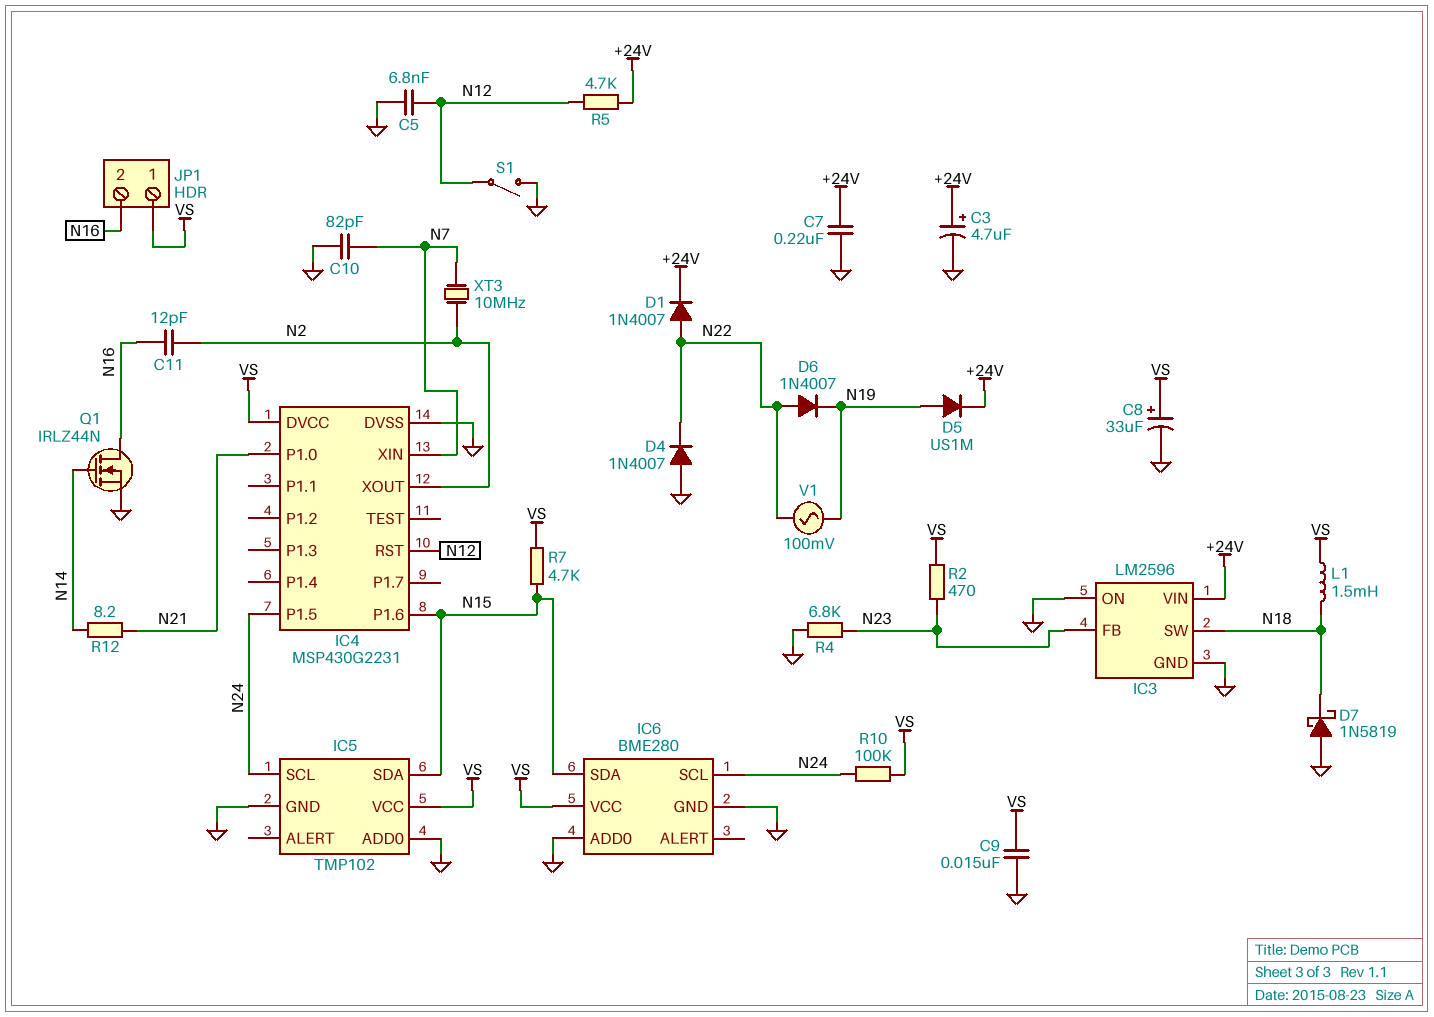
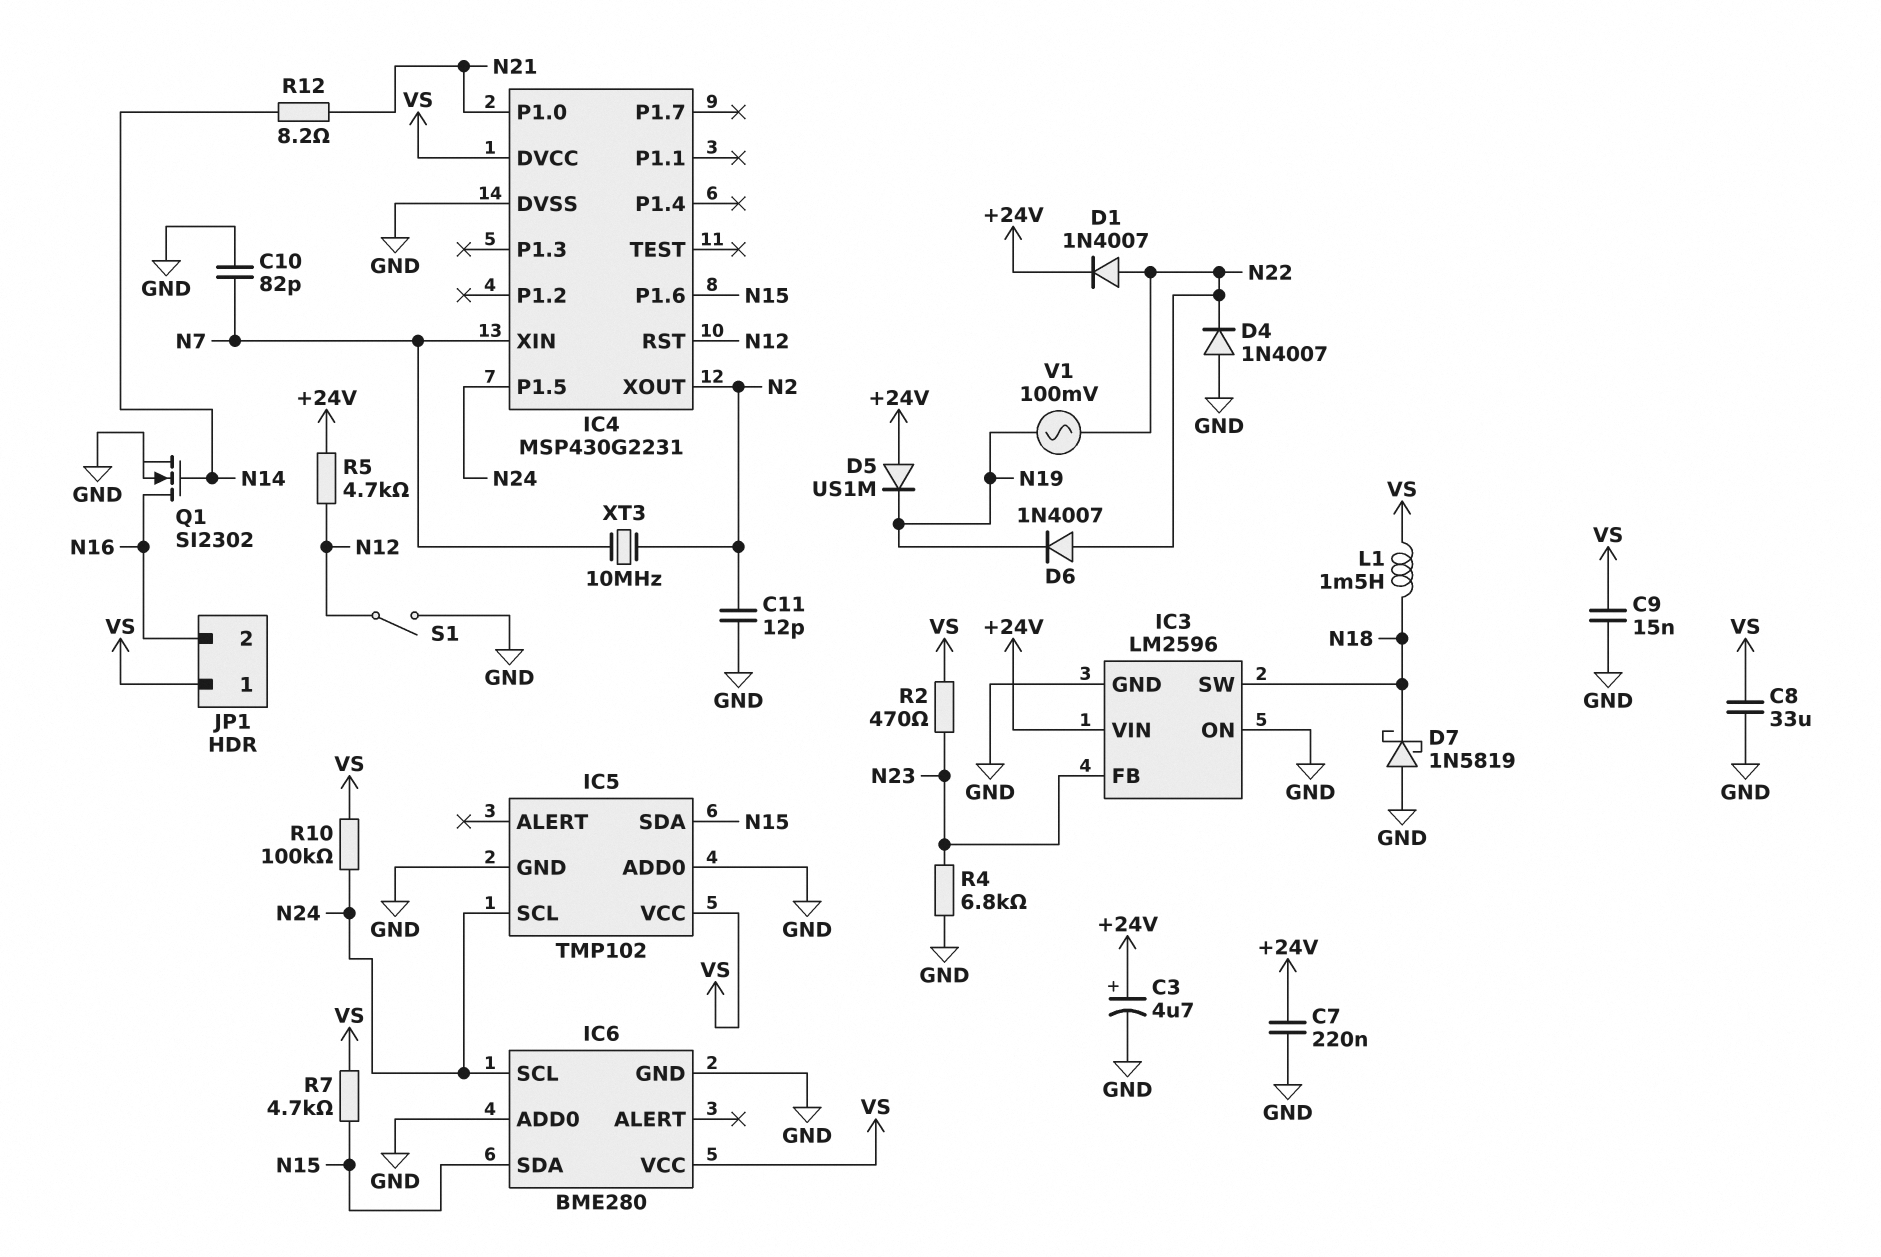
C5: 6.8nF (GND, N12) -> none
C8: 33uF (plus VS, minus GND) -> 33uF (GND, VS)
C11: 12pF (N2, N16) -> 12pF (GND, N2)
D5: diode US1M (A N19, K +24V) -> diode US1M (A +24V, K N19)
Q1: NMOS IRLZ44N (G N14, D N16, S GND) -> NMOS SI2302 (G N14, D N16, S GND)

